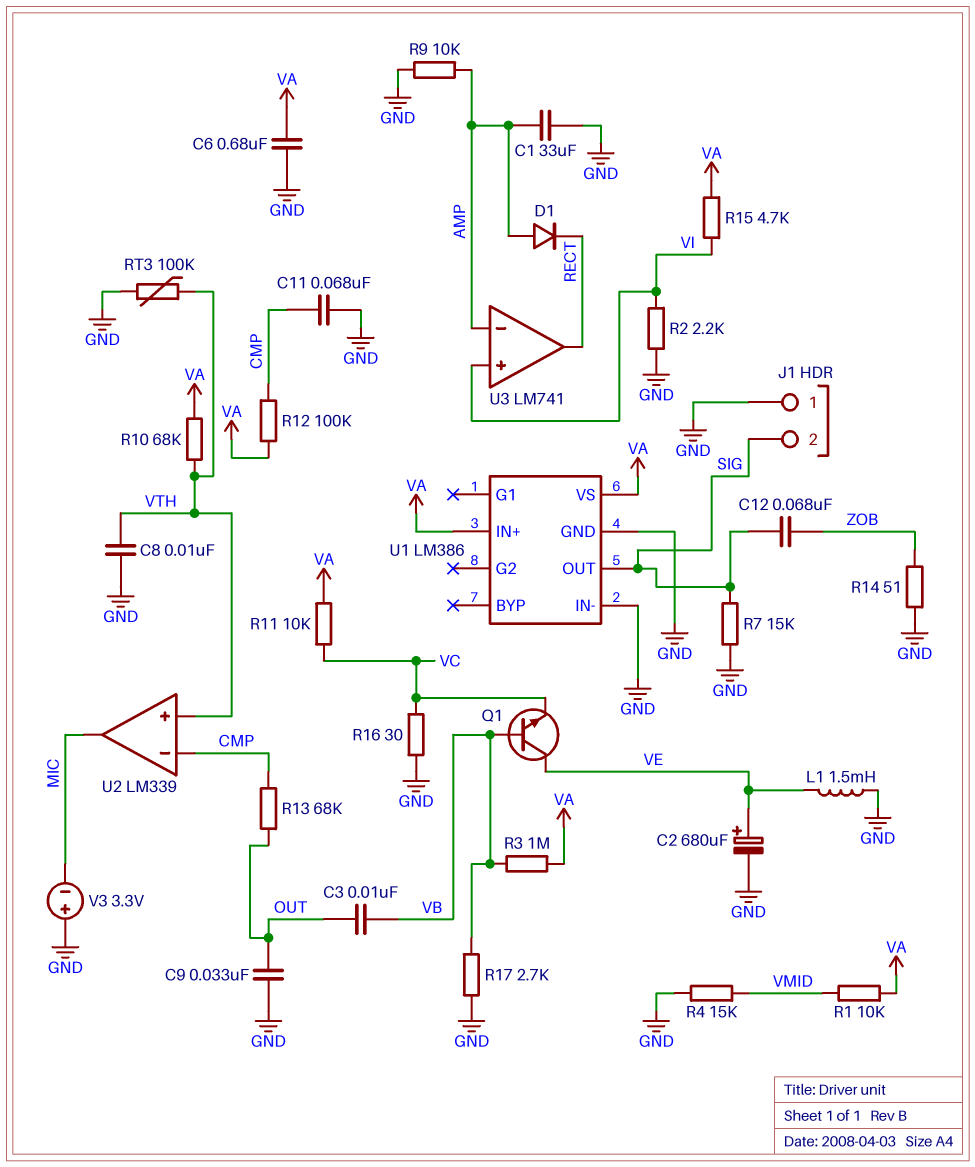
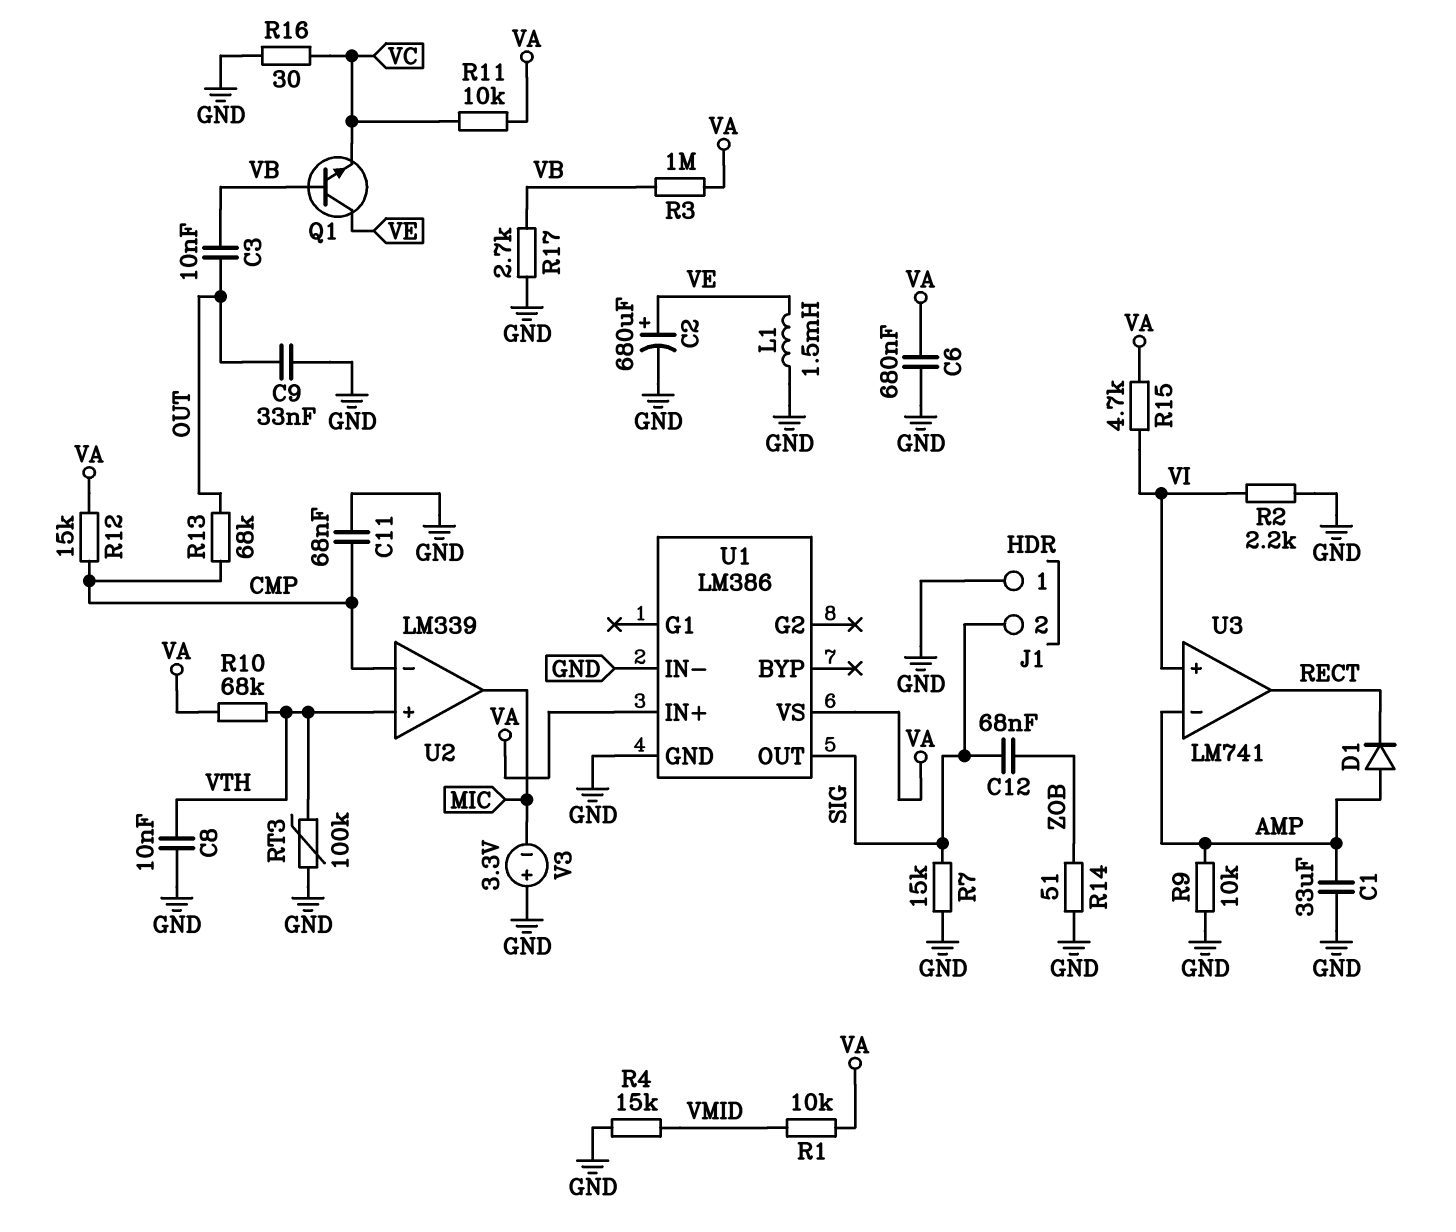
R12: 100k (CMP, VA) -> 15k (CMP, VA)

